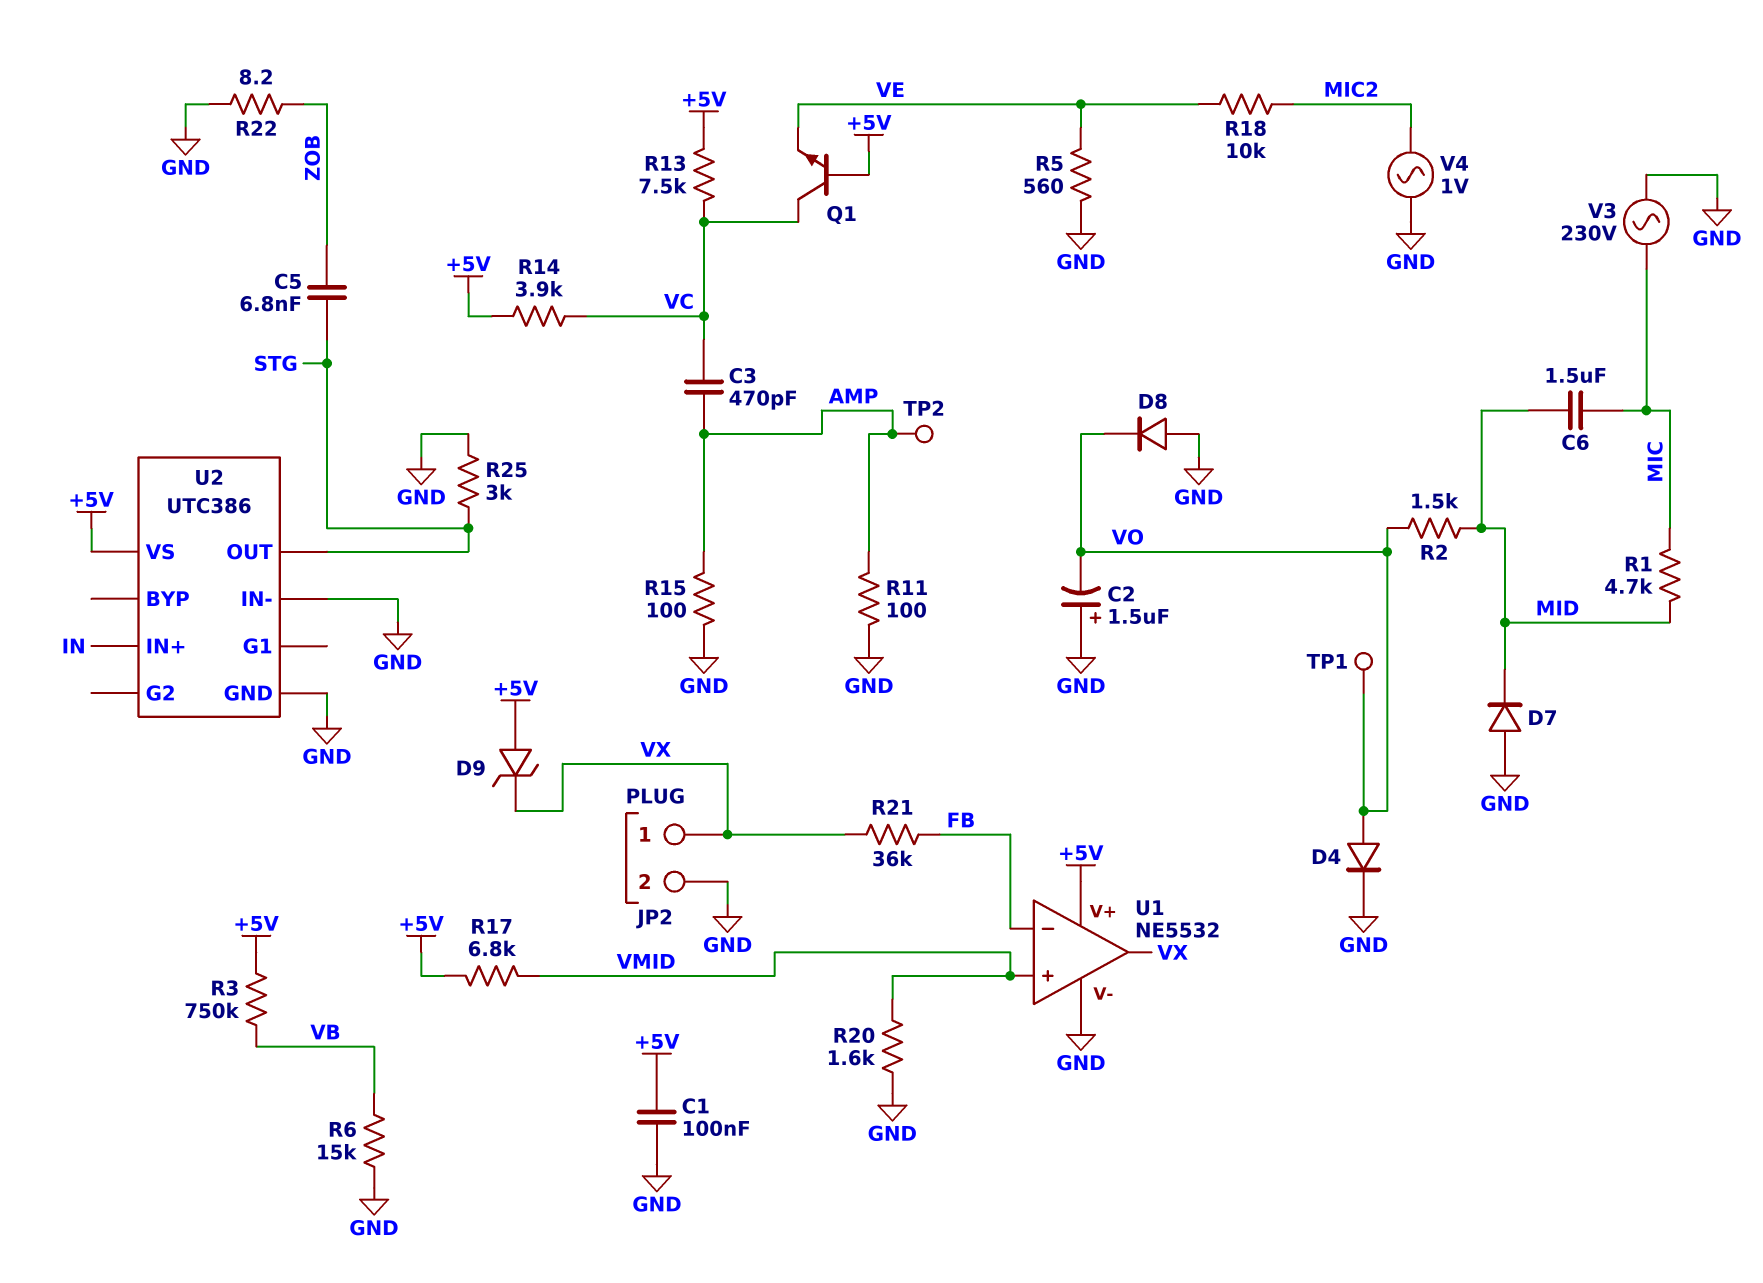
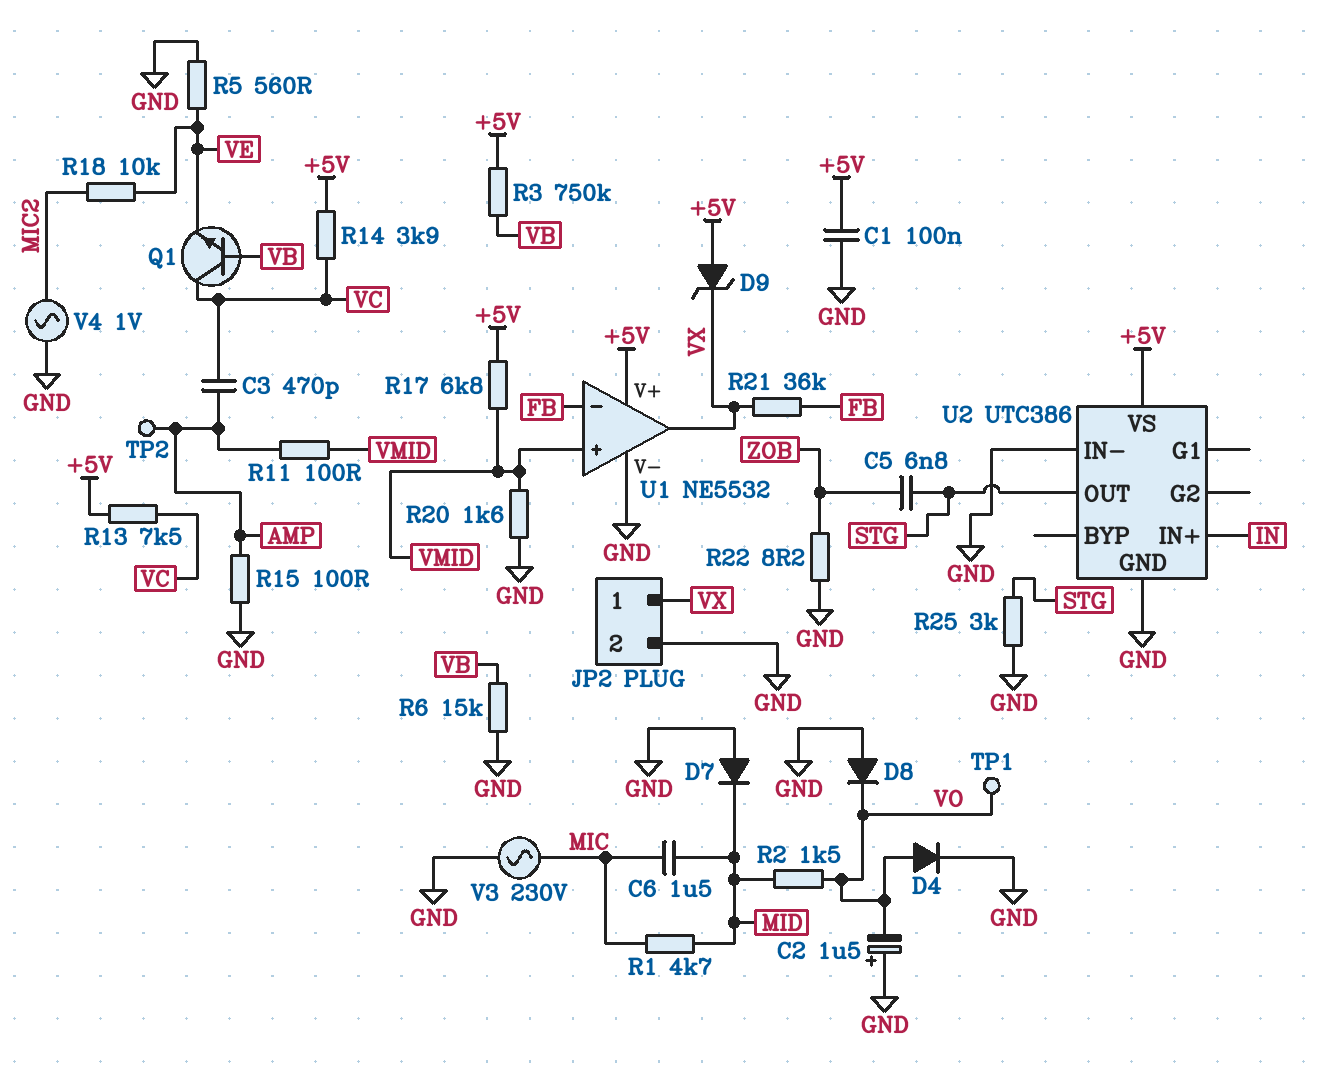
Q1: NPN (B +5V, C VC, E VE) -> NPN (B VB, C VC, E VE)
R11: 100 (AMP, GND) -> 100 (AMP, VMID)

